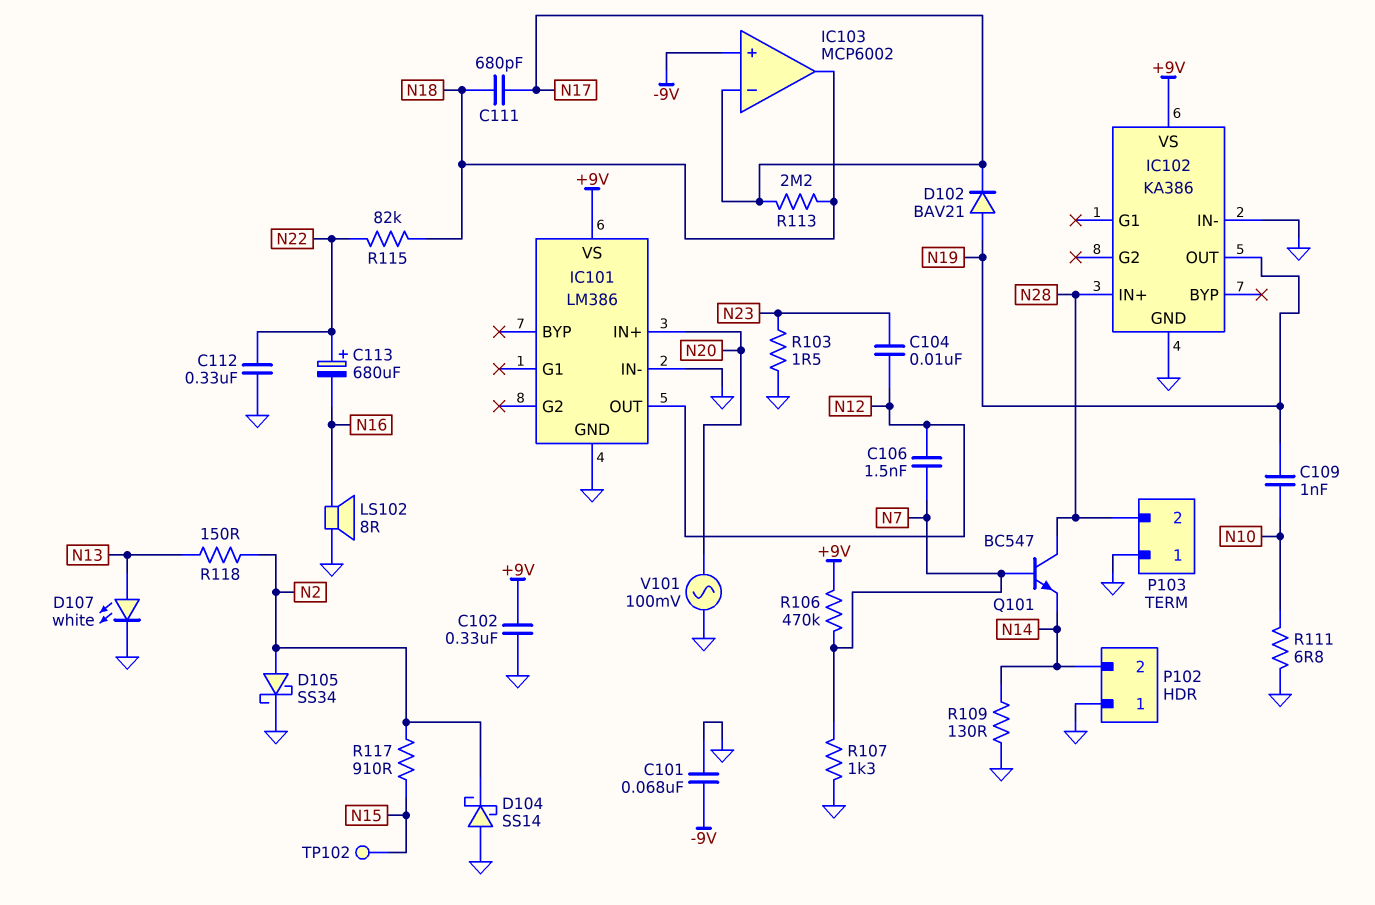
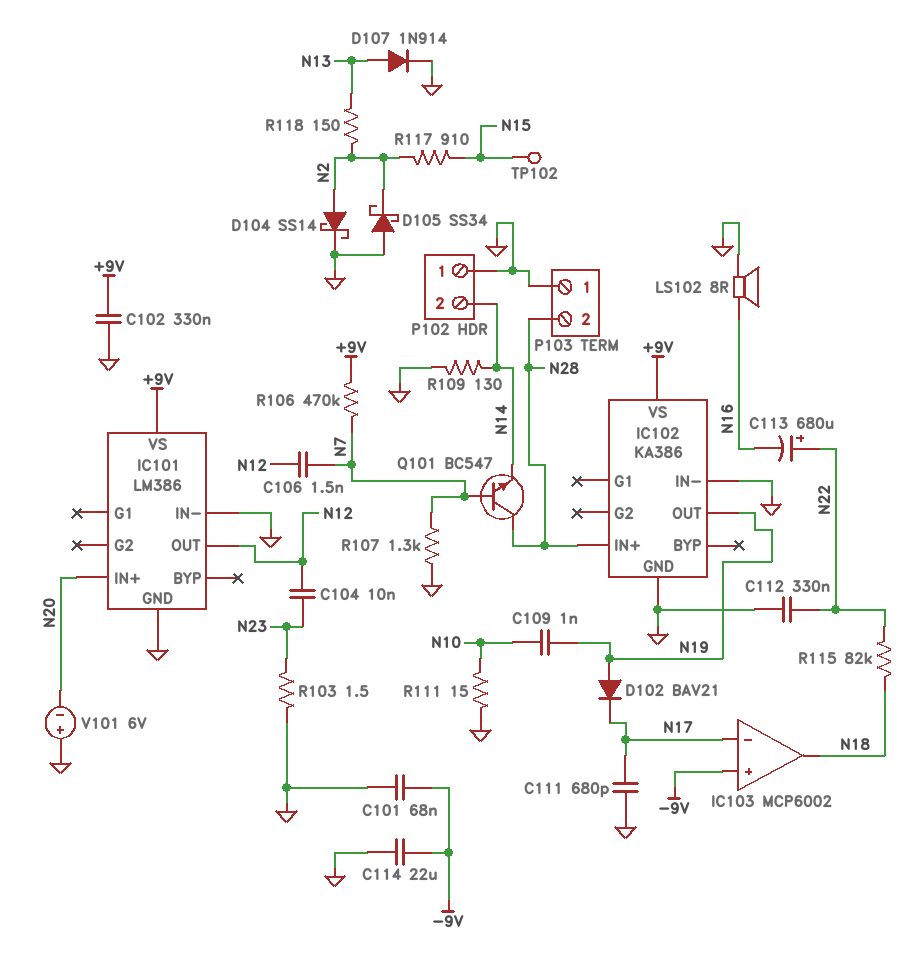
C111: 680pF (N17, N18) -> 680pF (GND, N17)
C114: none -> 22uF (-9V, GND)
D104: schottky SS14 (A GND, K N2) -> schottky SS14 (A N2, K GND)
D105: schottky SS34 (A N2, K GND) -> schottky SS34 (A GND, K N2)
D107: LED white (A N13, K GND) -> diode 1N914 (A N13, K GND)
R111: 6.8 (GND, N10) -> 15 (GND, N10)
R113: 2.2M (N17, N18) -> none
V101: AC 100mV (GND, N20) -> 6V (plus GND, minus N20)

